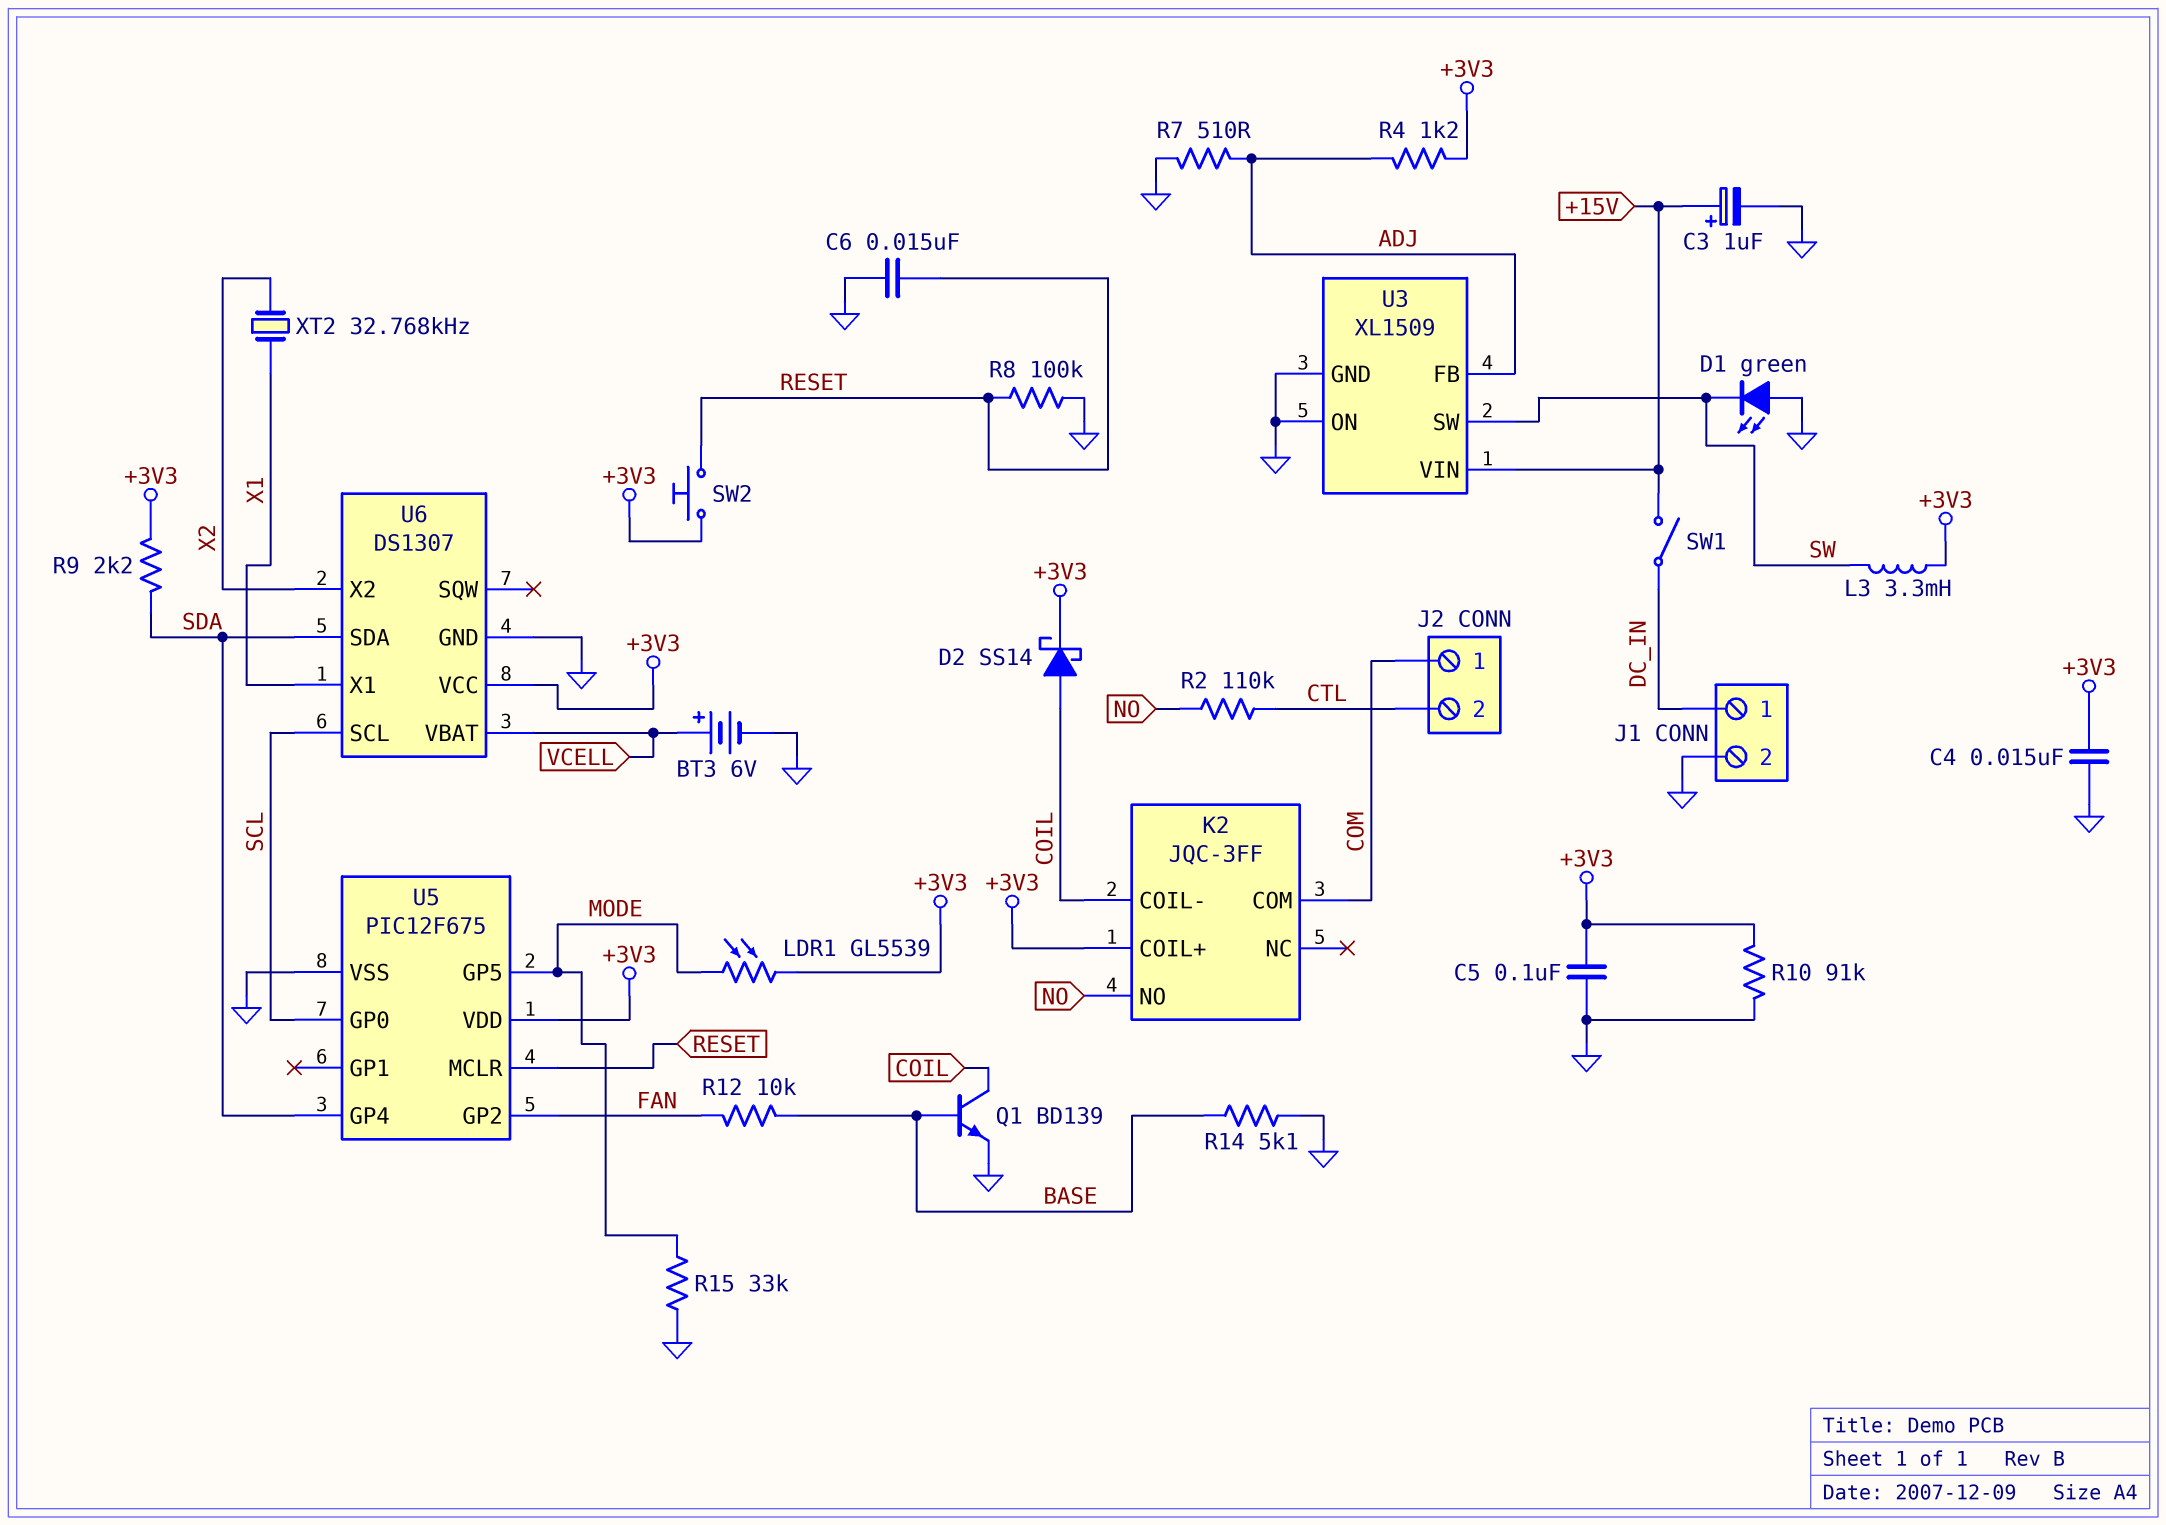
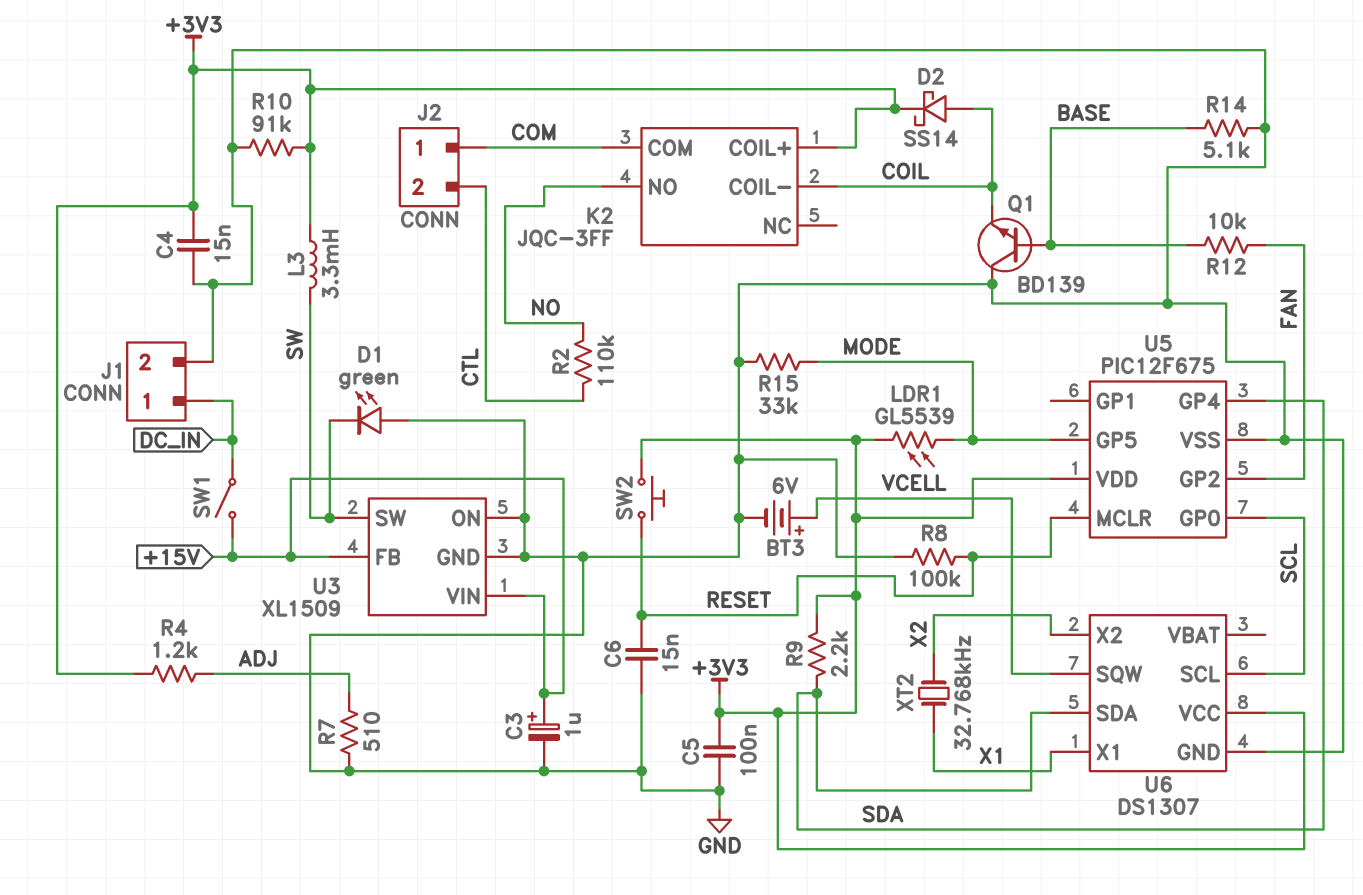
Q1: NPN BD139 (B BASE, C COIL, E GND) -> NPN BD139 (B BASE, C GND, E COIL)
U3 pin FB: ADJ -> +15V
U6 pin SQW: none -> VCELL
U6 pin VBAT: VCELL -> none

